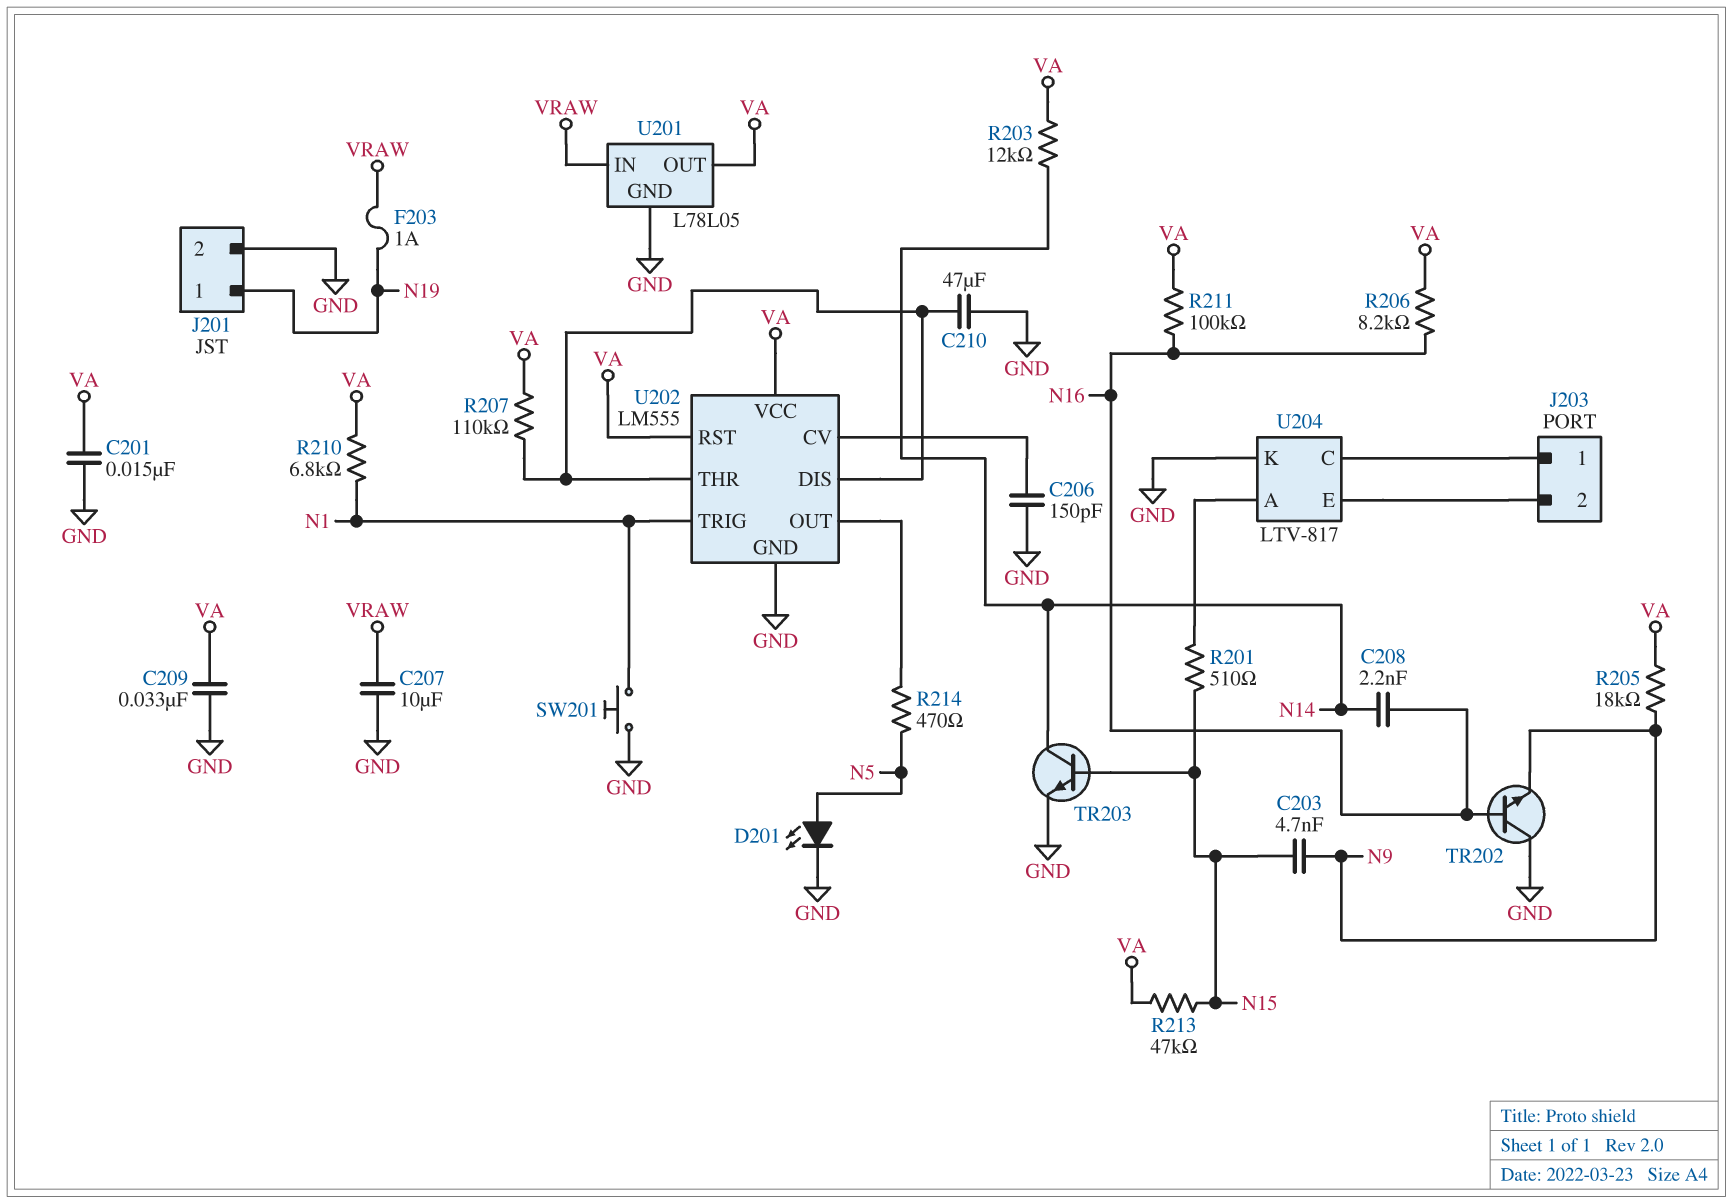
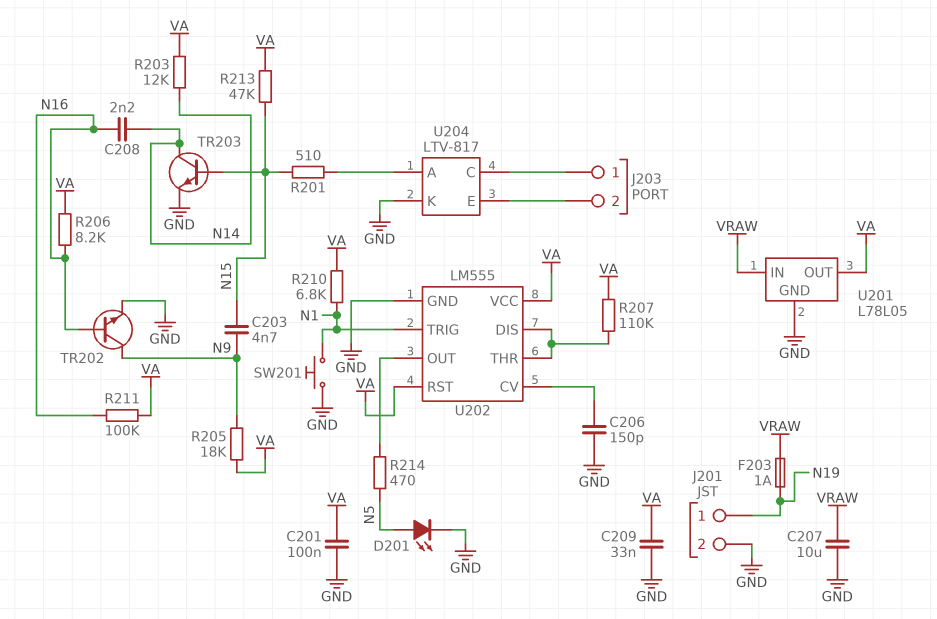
C201: 15nF (GND, VA) -> 100nF (GND, VA)
C210: 47uF (GND, U202/DIS) -> none
TR202: NPN (B N16, C GND, E N9) -> NPN (B N16, C N9, E GND)

